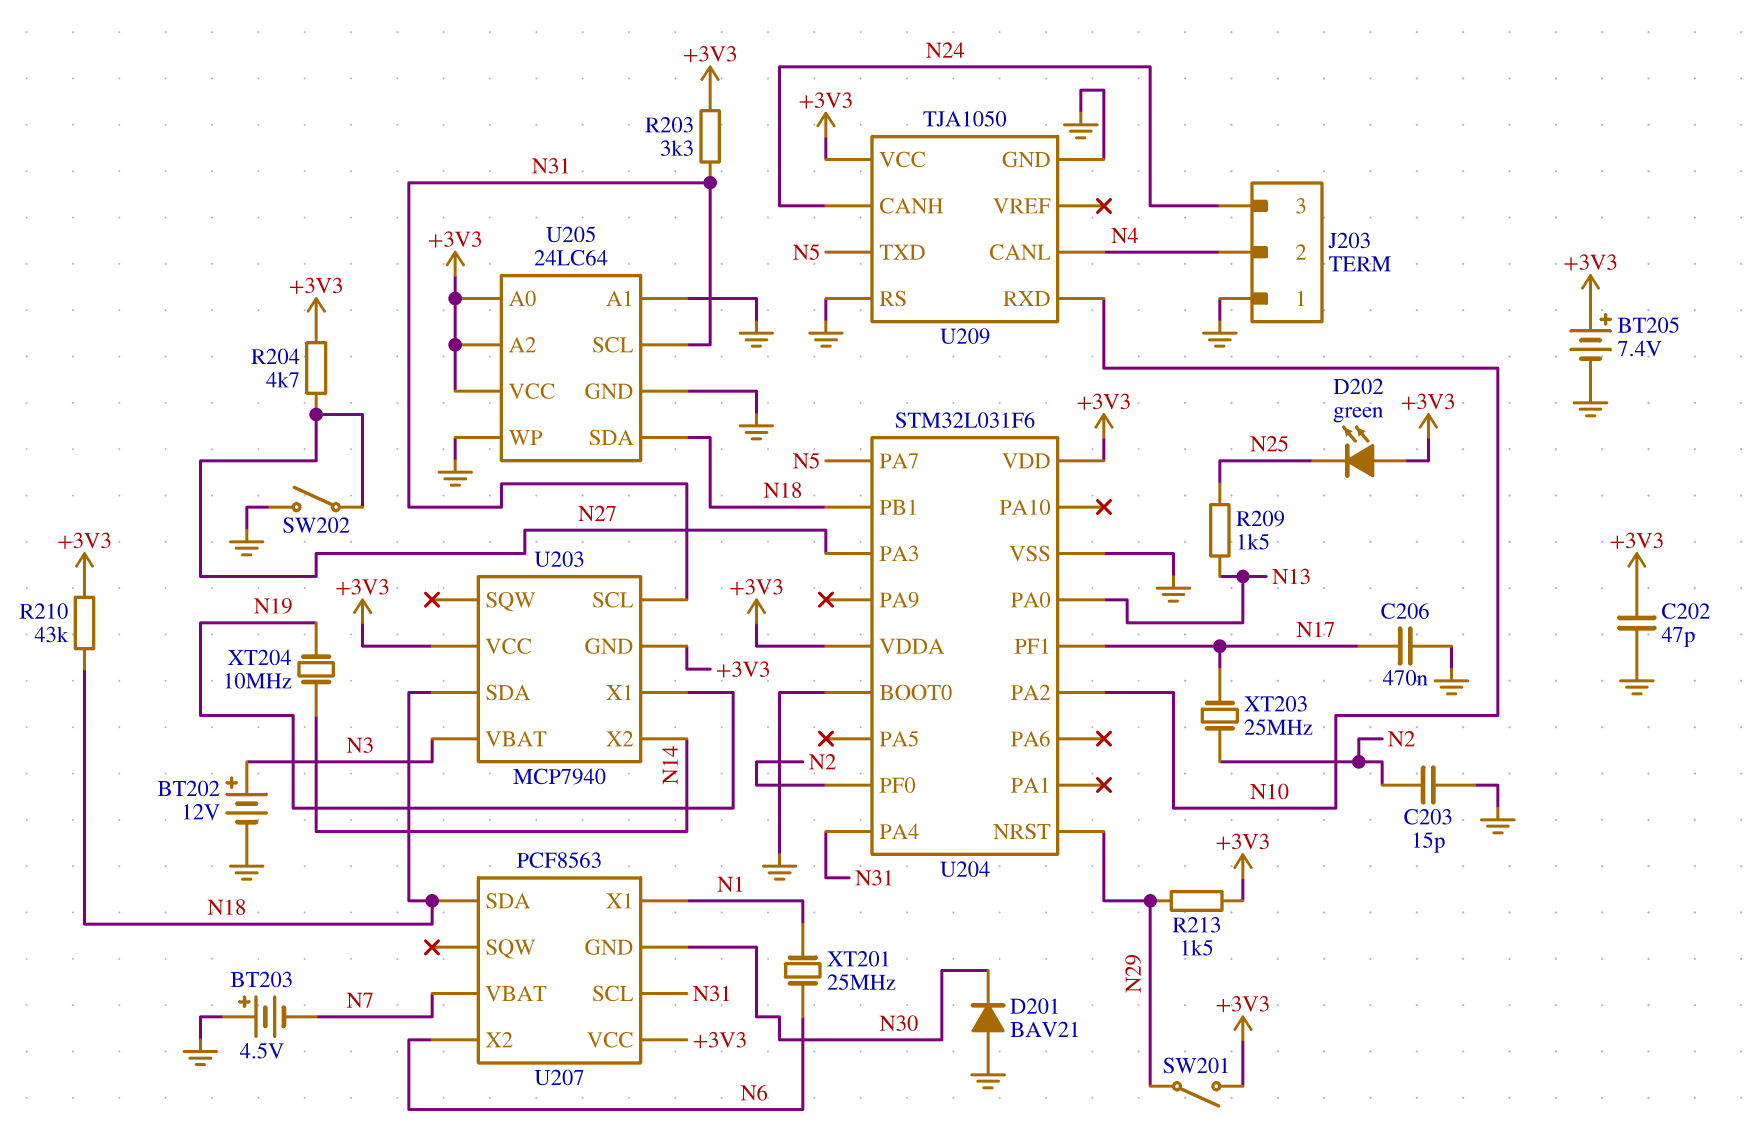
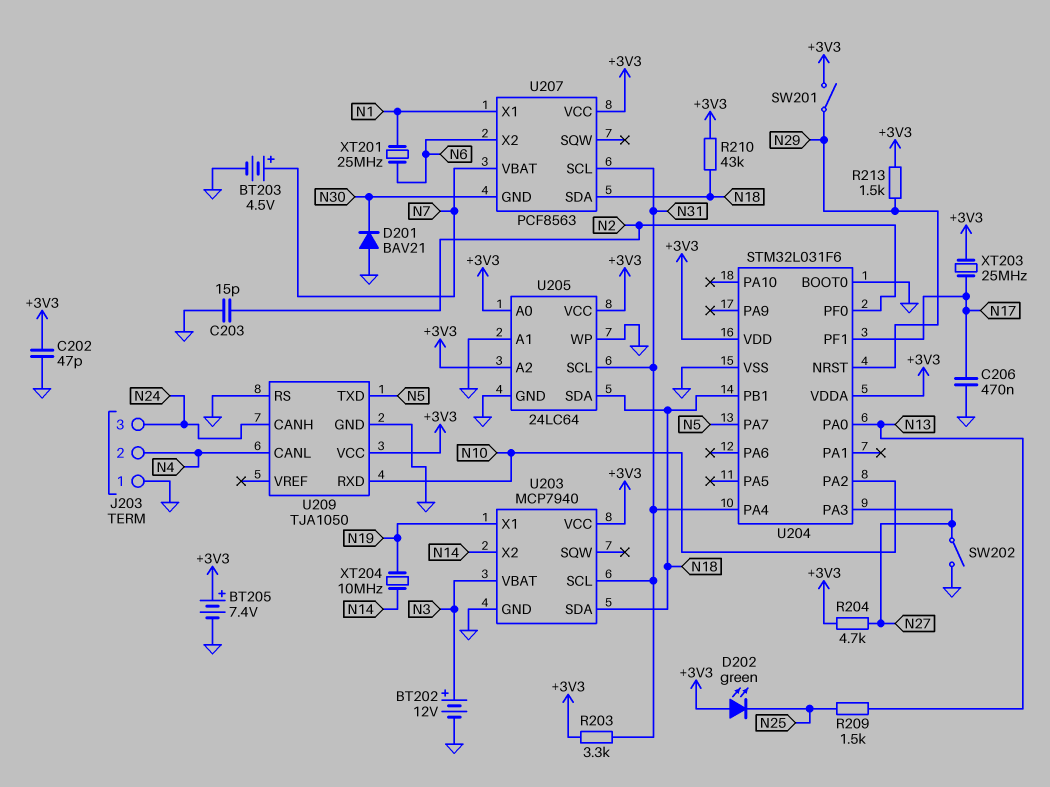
BT203: 4.5V (plus GND, minus N7) -> 4.5V (plus N7, minus GND)
U203 pin GND: +3V3 -> GND
XT203: 25MHz (N2, N17) -> 25MHz (+3V3, N17)

